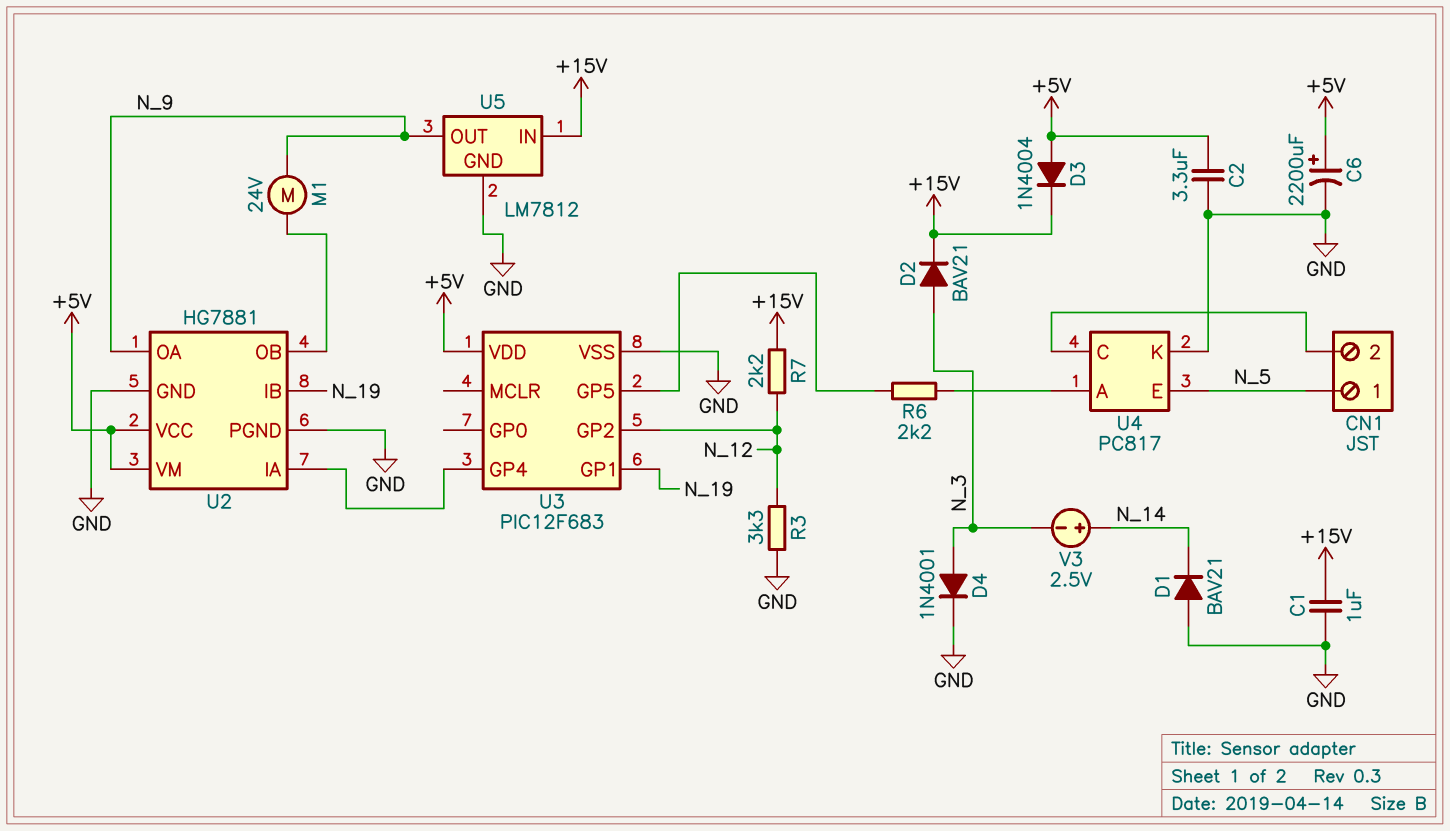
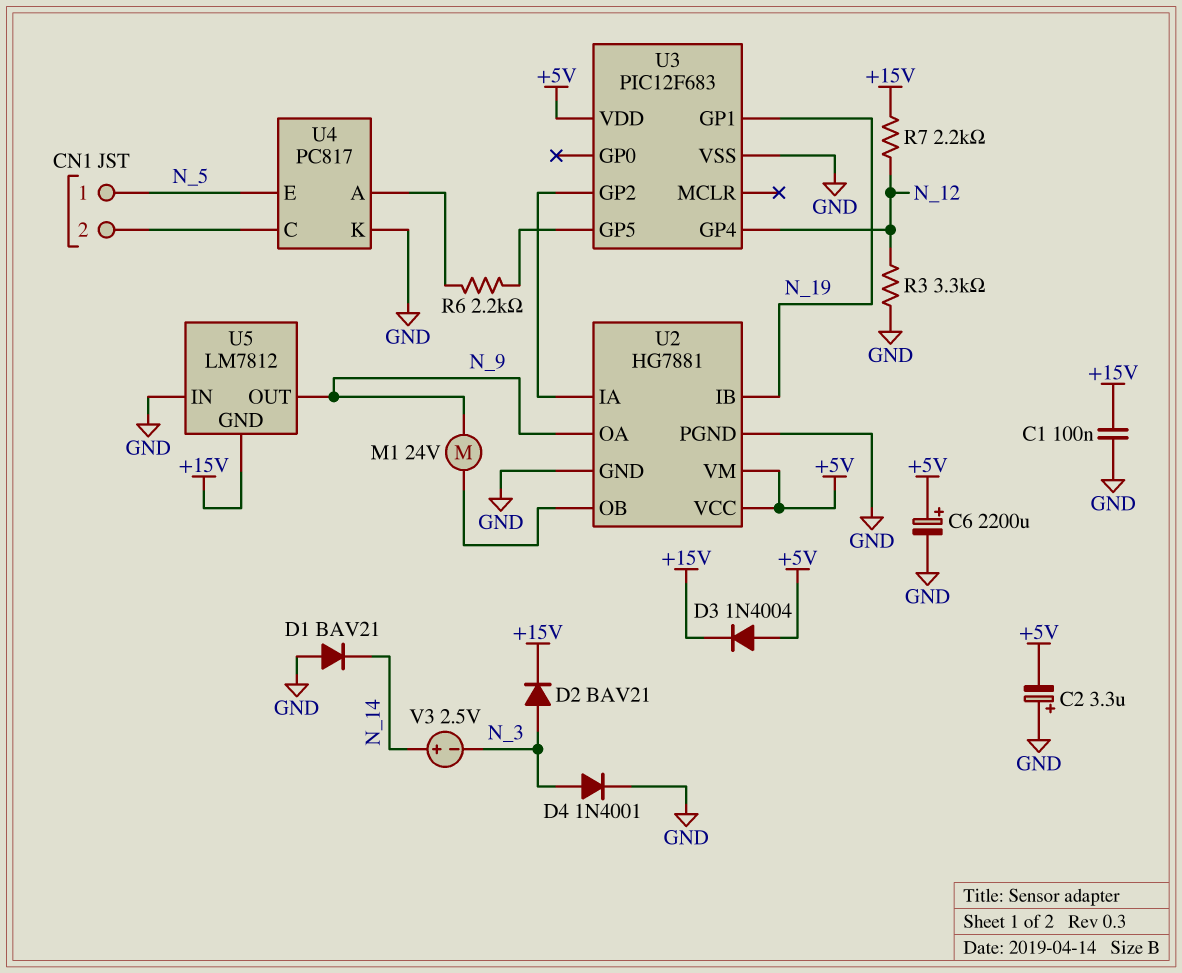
C1: 1uF (+15V, GND) -> 100nF (+15V, GND)
C2: 3.3uF (+5V, GND) -> 3.3uF (plus GND, minus +5V)
U3 pin GP2: N_12 -> U2/IA
U3 pin GP4: U2/IA -> N_12
U5 pin GND: GND -> +15V
U5 pin IN: +15V -> GND

